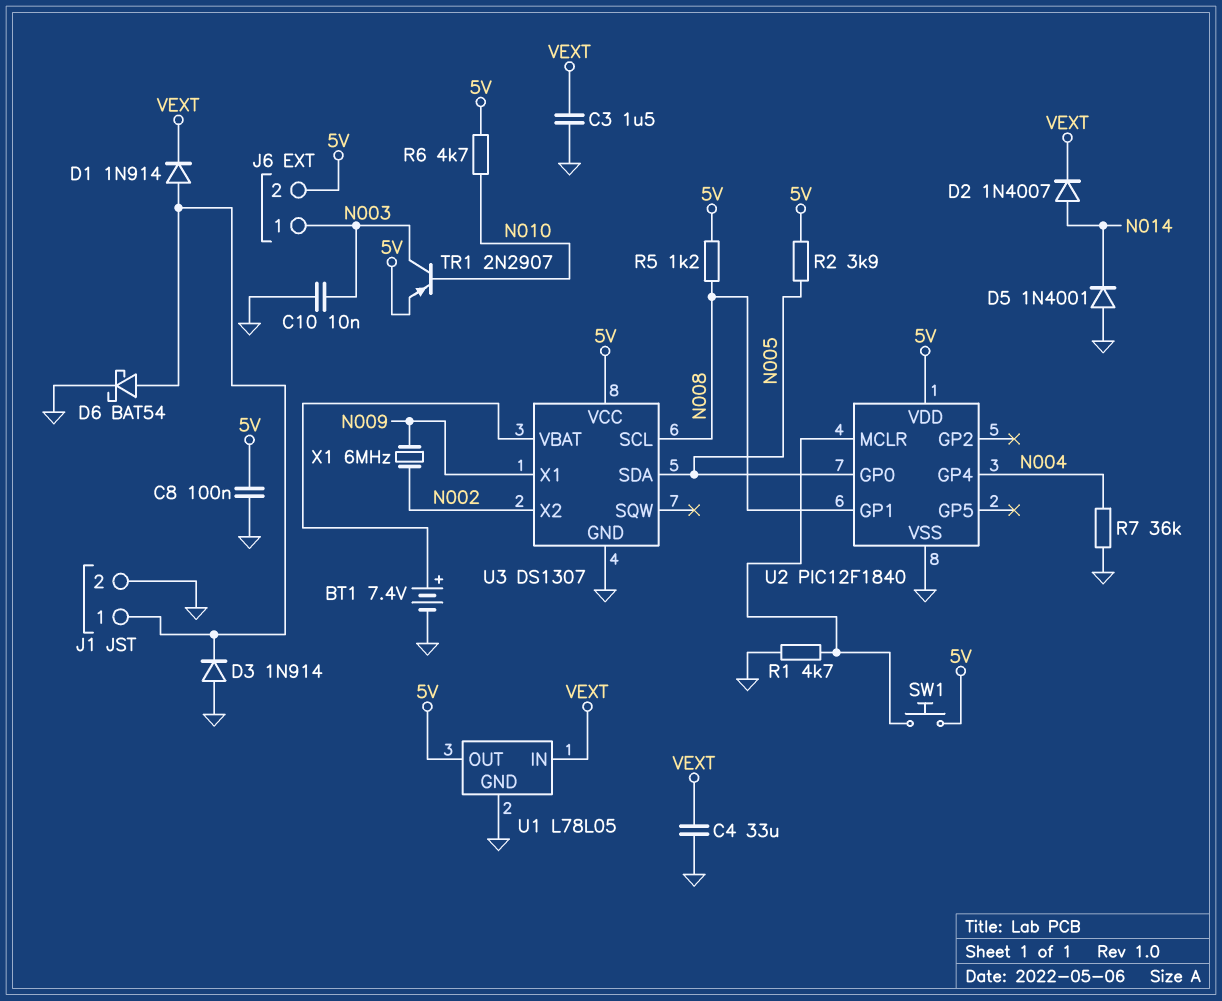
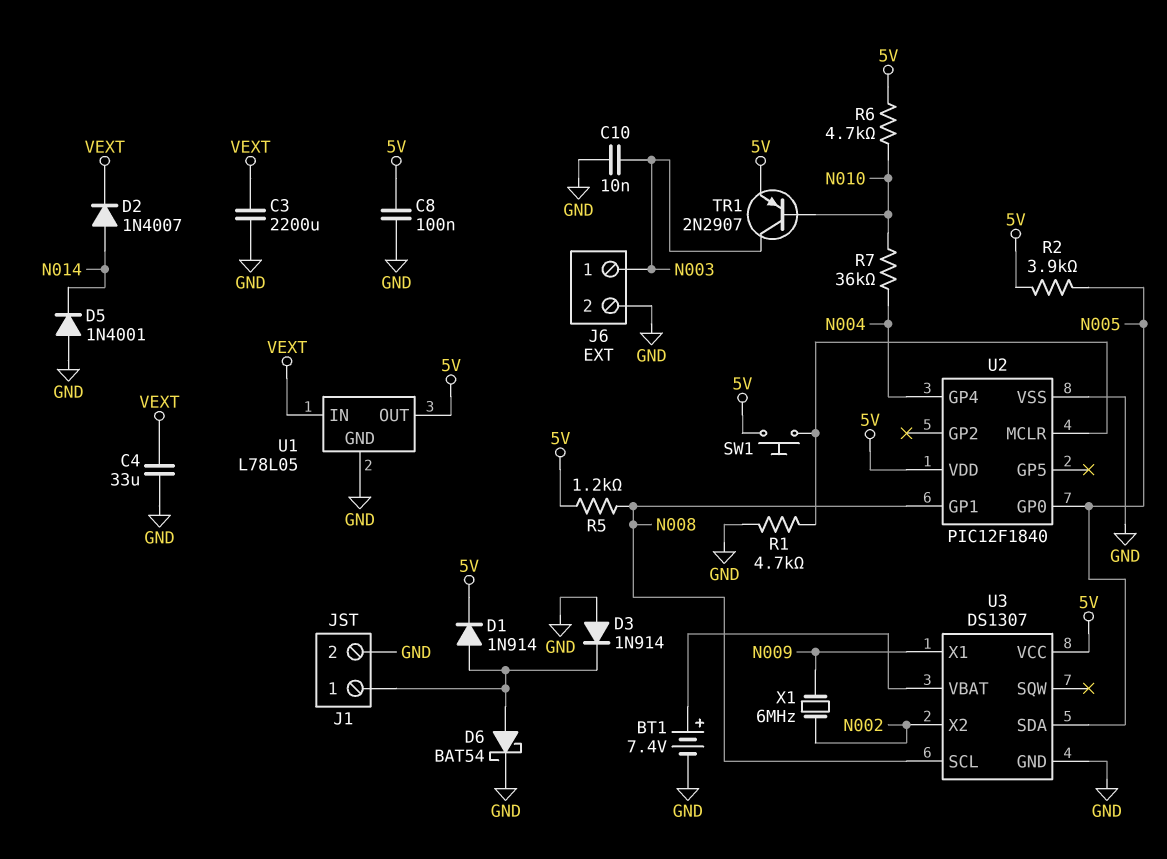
C3: 1.5uF (GND, VEXT) -> 2200uF (GND, VEXT)
D1: diode 1N914 (A J1/1, K VEXT) -> diode 1N914 (A J1/1, K 5V)
J6 pin 2: 5V -> GND
R7: 36k (GND, N004) -> 36k (N004, N010)

